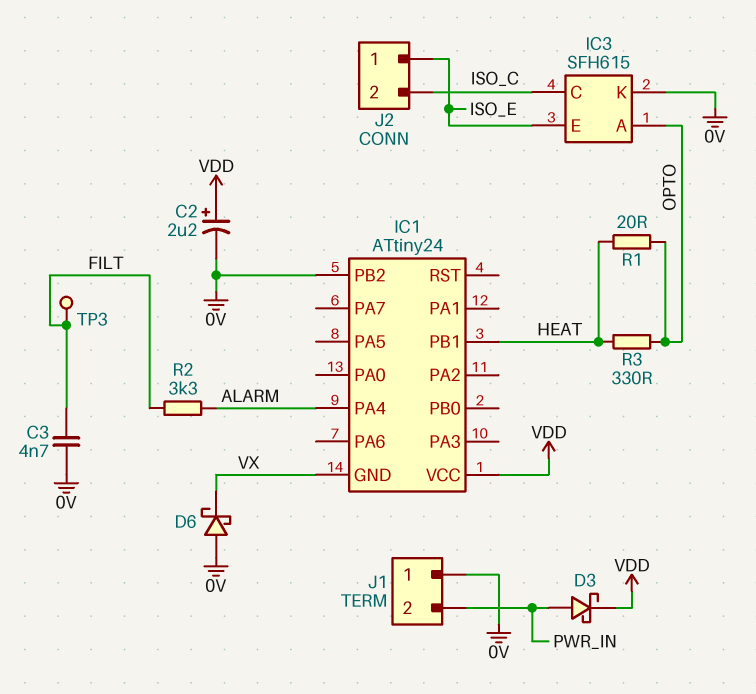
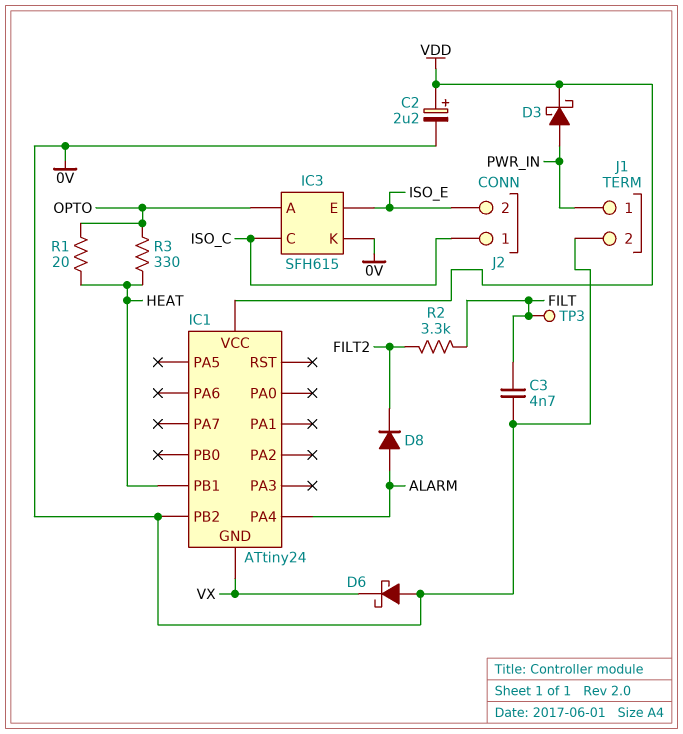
D8: none -> diode (A ALARM, K FILT2)
J1 pin 1: 0V -> PWR_IN
J1 pin 2: PWR_IN -> 0V
J2 pin 1: ISO_E -> ISO_C
J2 pin 2: ISO_C -> ISO_E
R2: 3.3k (ALARM, FILT) -> 3.3k (FILT, FILT2)

